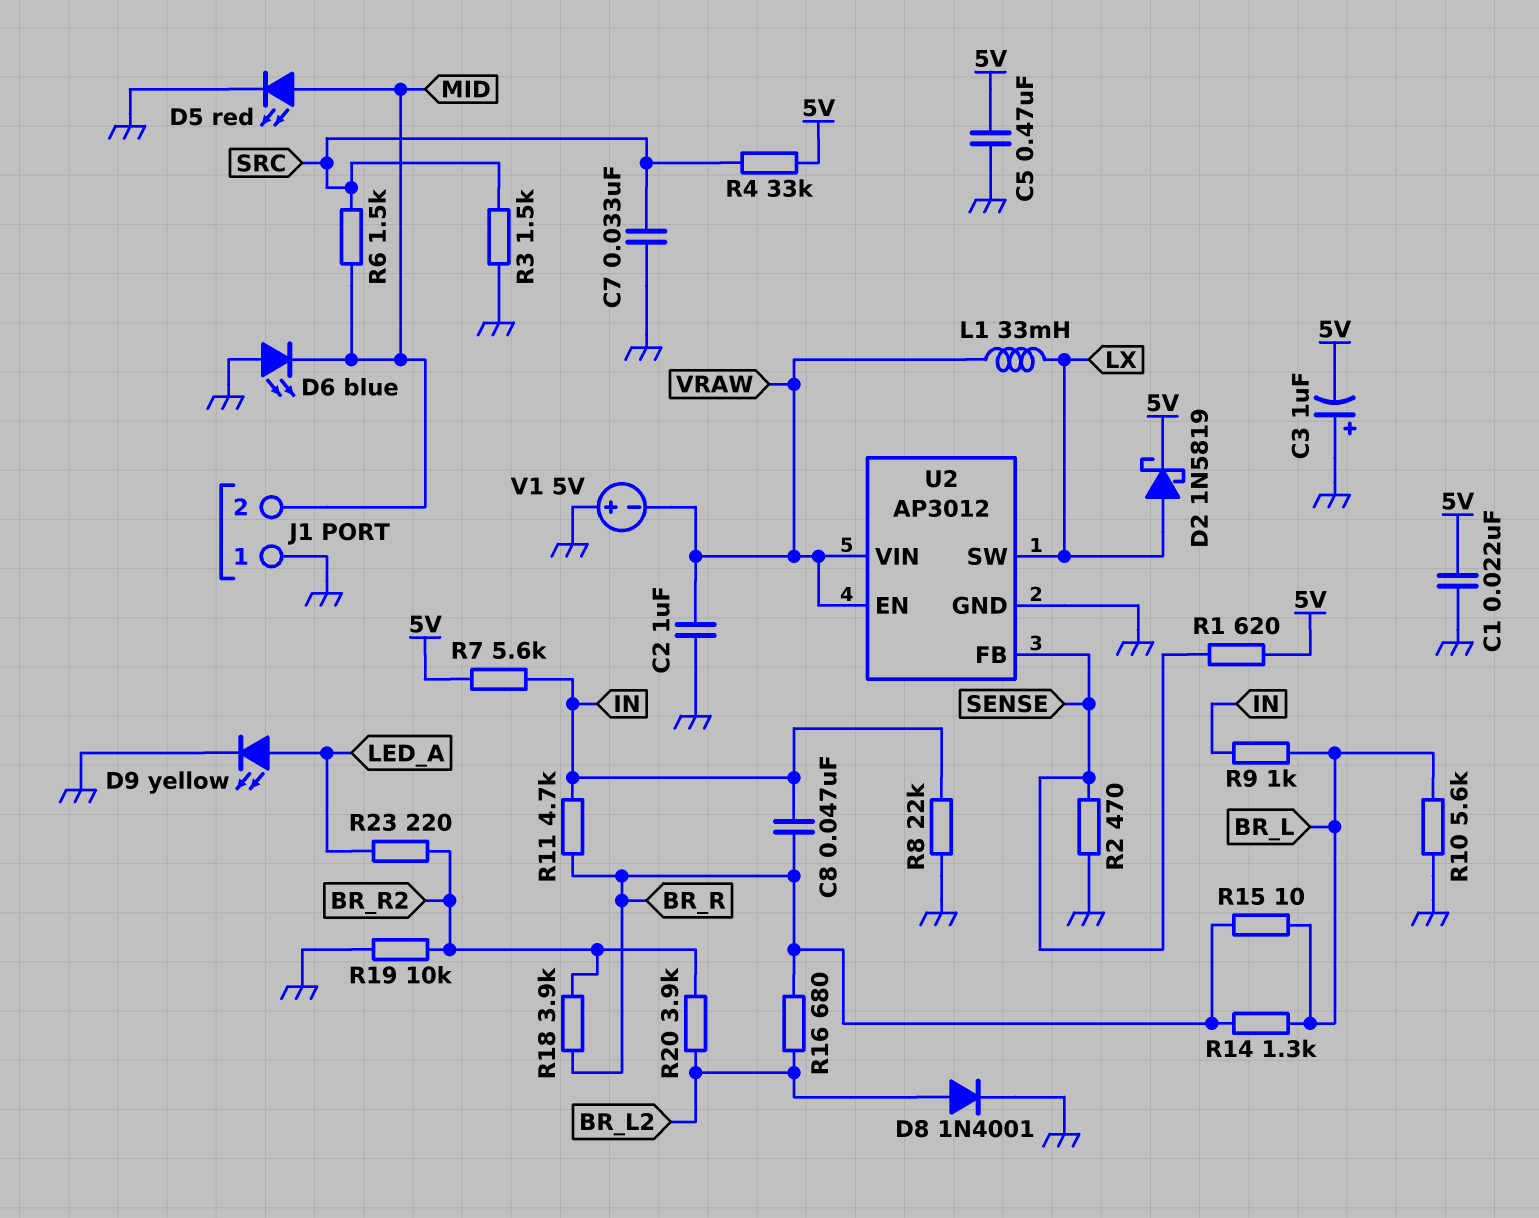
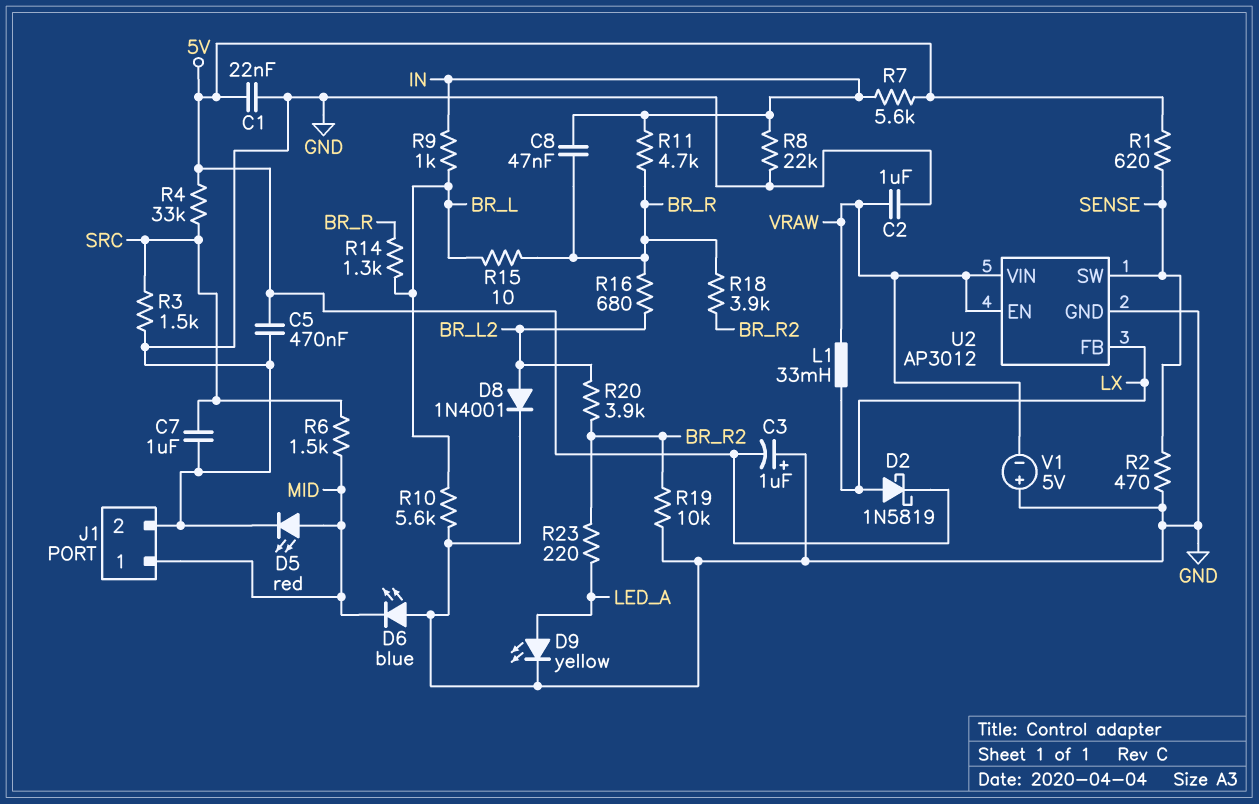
C7: 33nF (GND, SRC) -> 1uF (GND, SRC)
J1 pin 1: GND -> MID
J1 pin 2: MID -> GND
U2 pin FB: SENSE -> LX
U2 pin SW: LX -> SENSE

